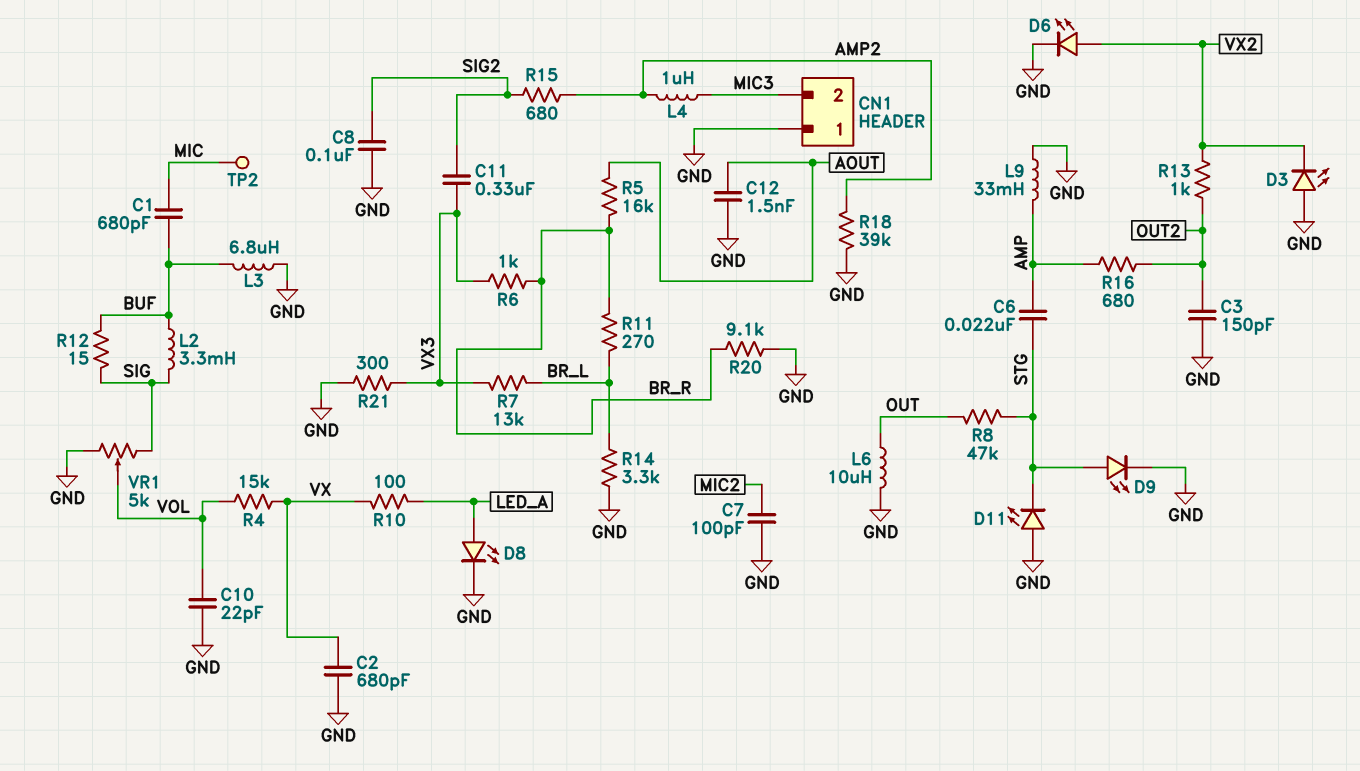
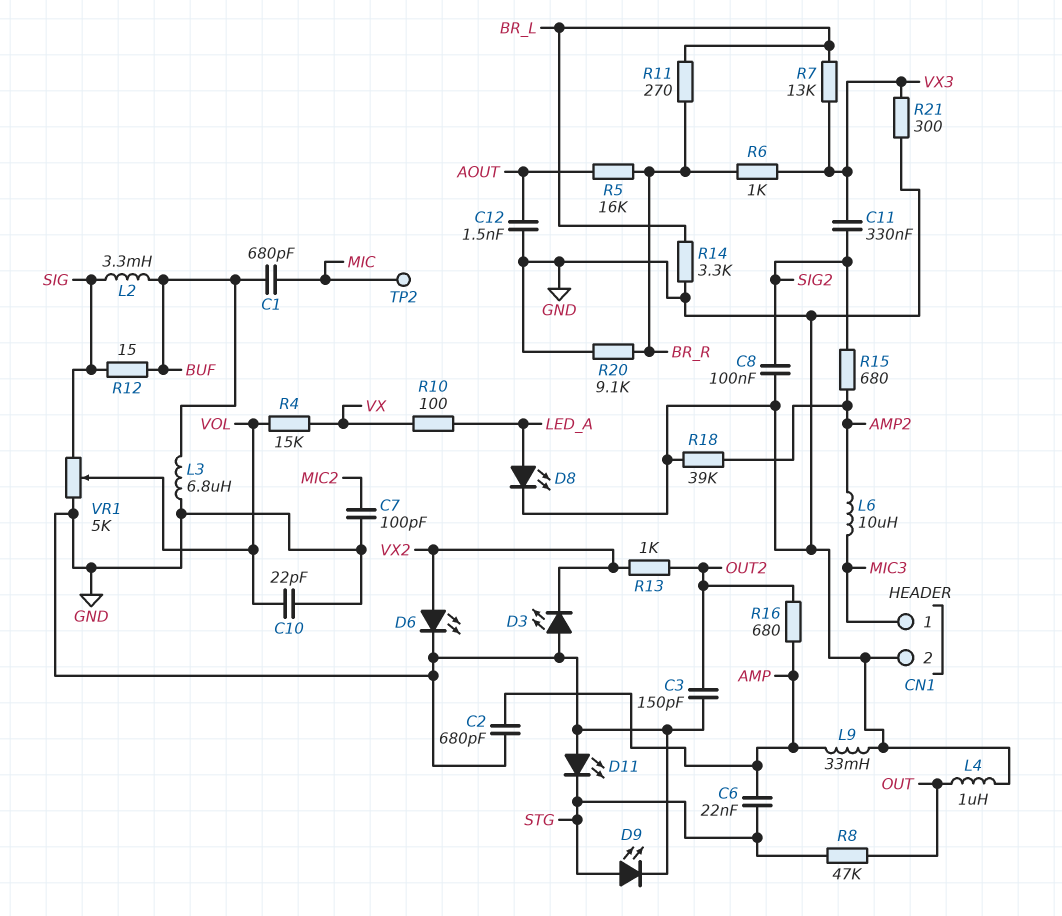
C2: 680pF (GND, VX) -> 680pF (AMP, GND)
CN1 pin 1: GND -> MIC3
CN1 pin 2: MIC3 -> GND
L4: 1uH (AMP2, MIC3) -> 1uH (GND, OUT)
L6: 10uH (GND, OUT) -> 10uH (AMP2, MIC3)

